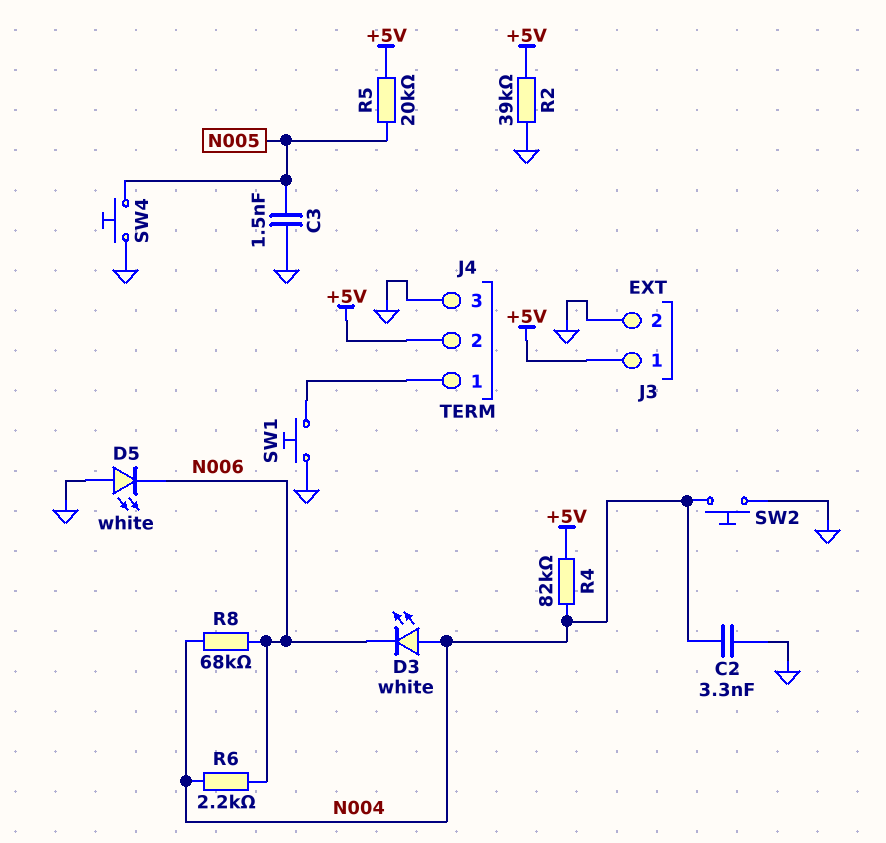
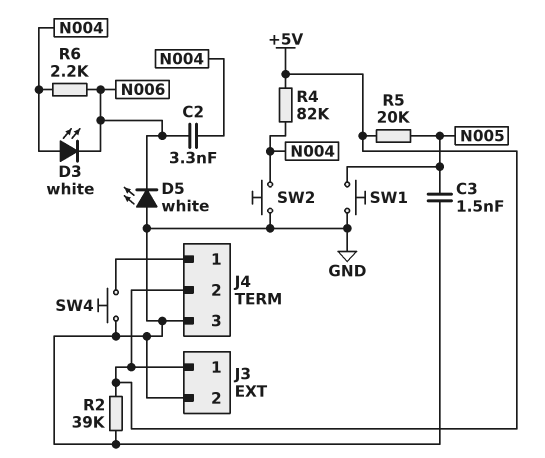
C2: 3.3nF (GND, N004) -> 3.3nF (N004, N006)
R8: 68k (N004, N006) -> none
SW1: button (GND, J4/1) -> button (GND, N005)
SW4: button (GND, N005) -> button (GND, J4/1)

